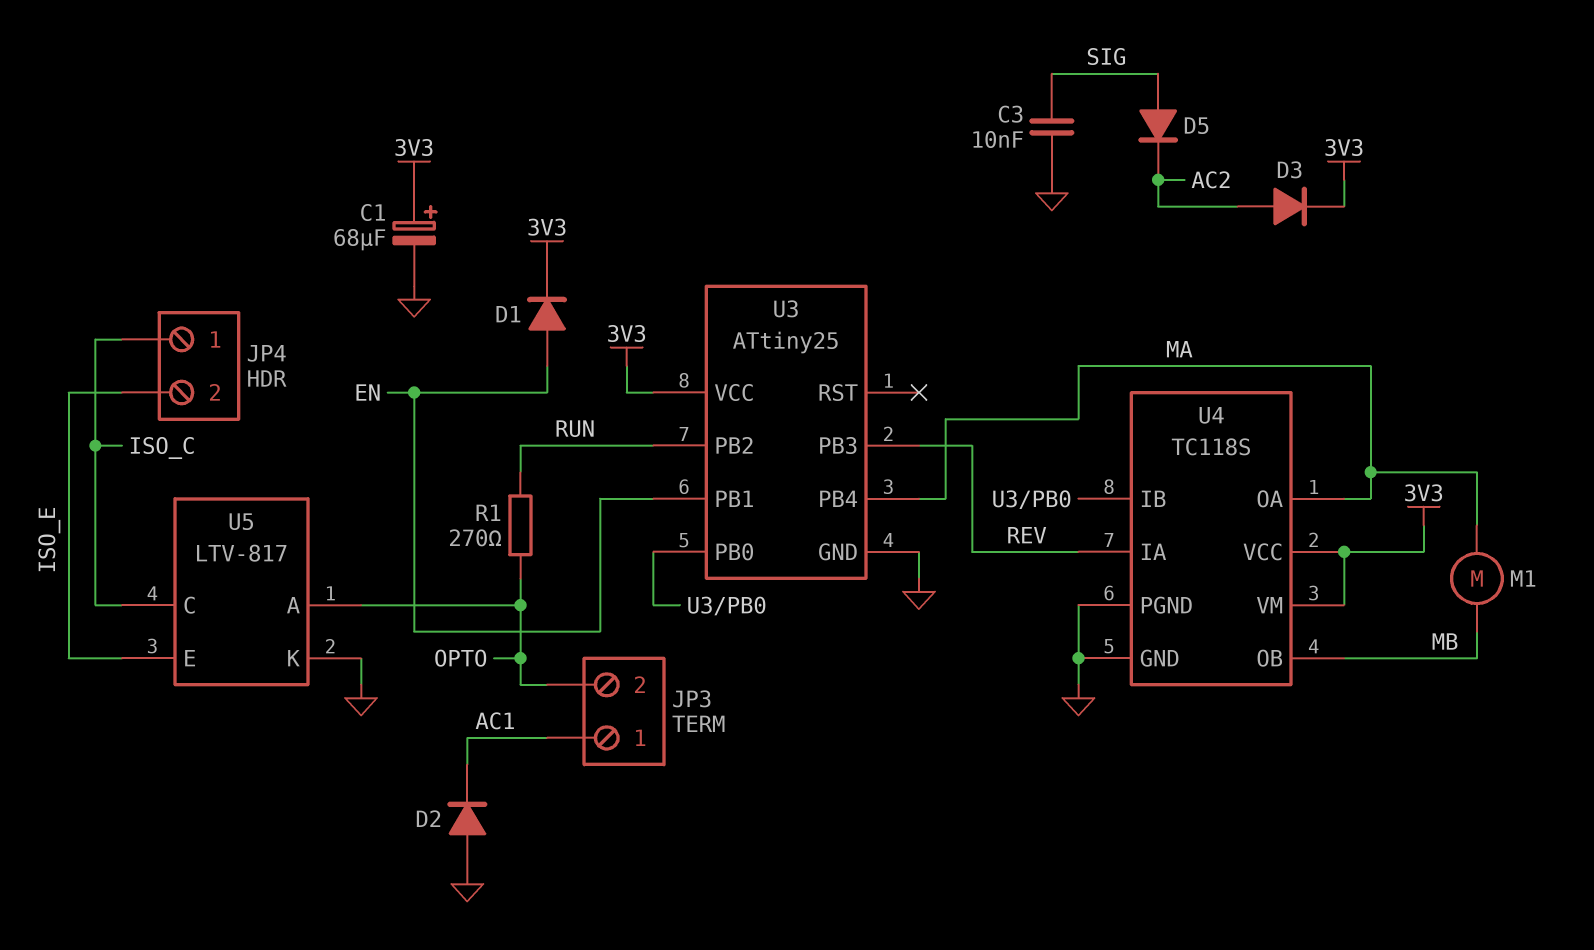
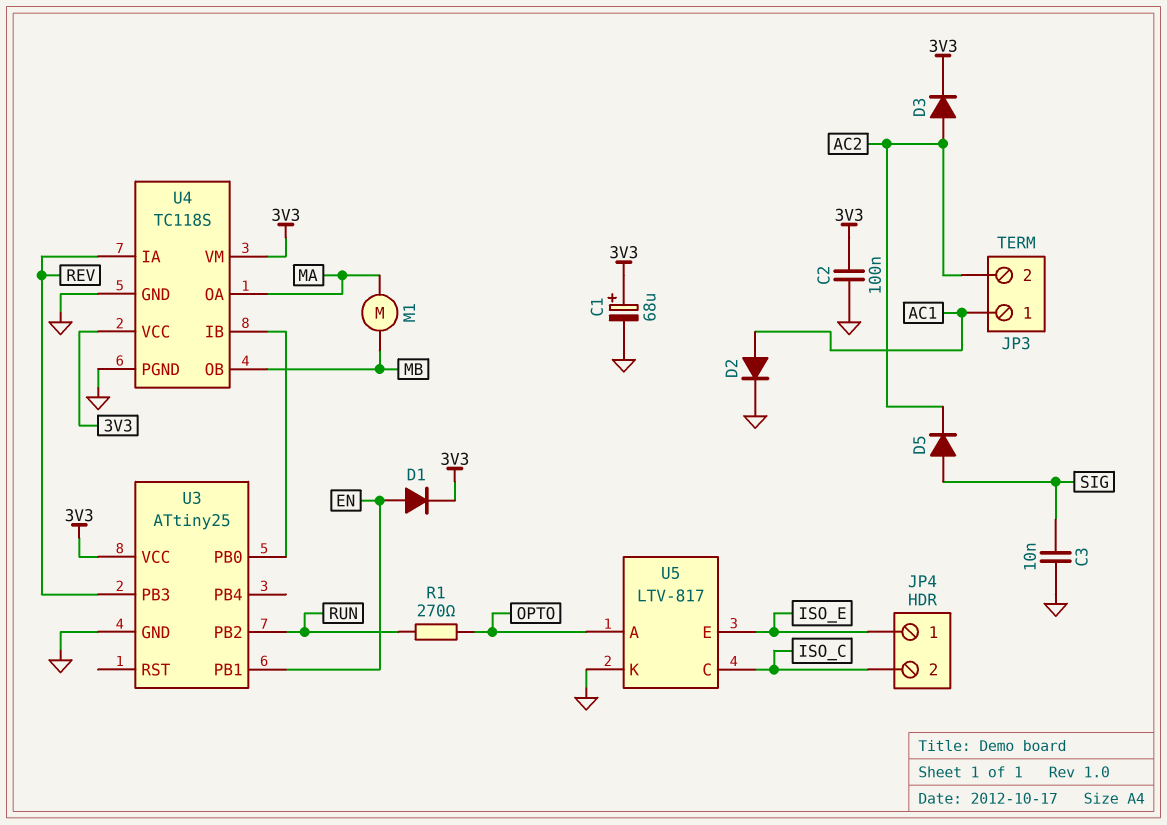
C2: none -> 100nF (3V3, GND)
D2: diode (A GND, K AC1) -> diode (A AC1, K GND)
JP3 pin 2: OPTO -> AC2
JP4 pin 1: ISO_C -> ISO_E
JP4 pin 2: ISO_E -> ISO_C
U3 pin PB4: MA -> none

